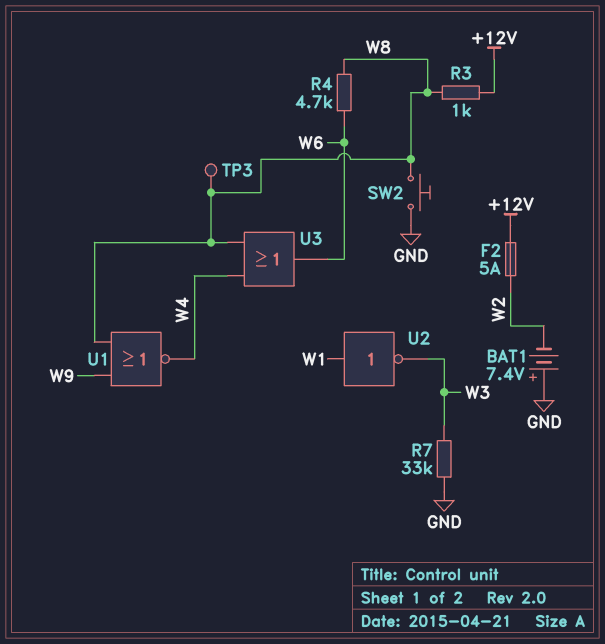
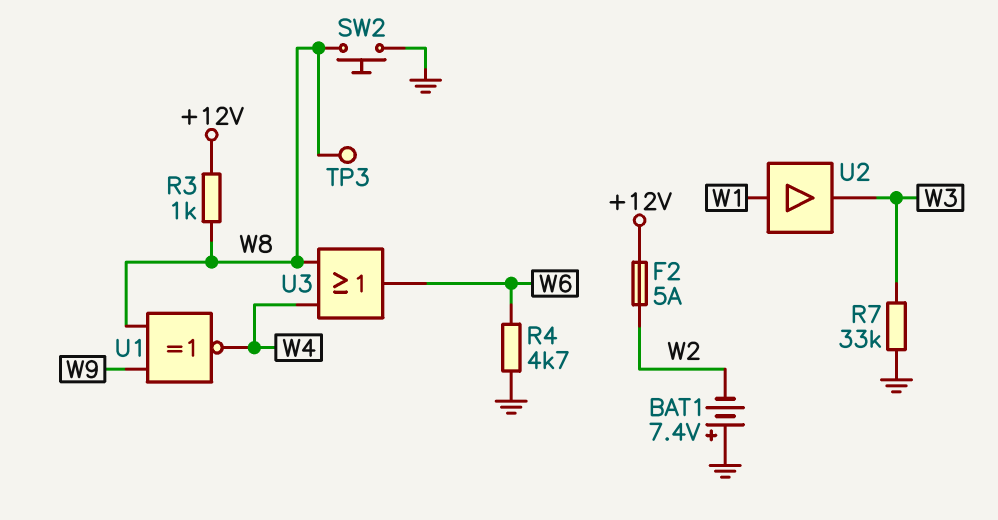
R4: 4.7k (W6, W8) -> 4.7k (GND, W6)
U1: NOR (in W8, in W9, out W4) -> XNOR (in W8, in W9, out W4)
U2: NOT (in W1, out W3) -> buffer (in W1, out W3)

